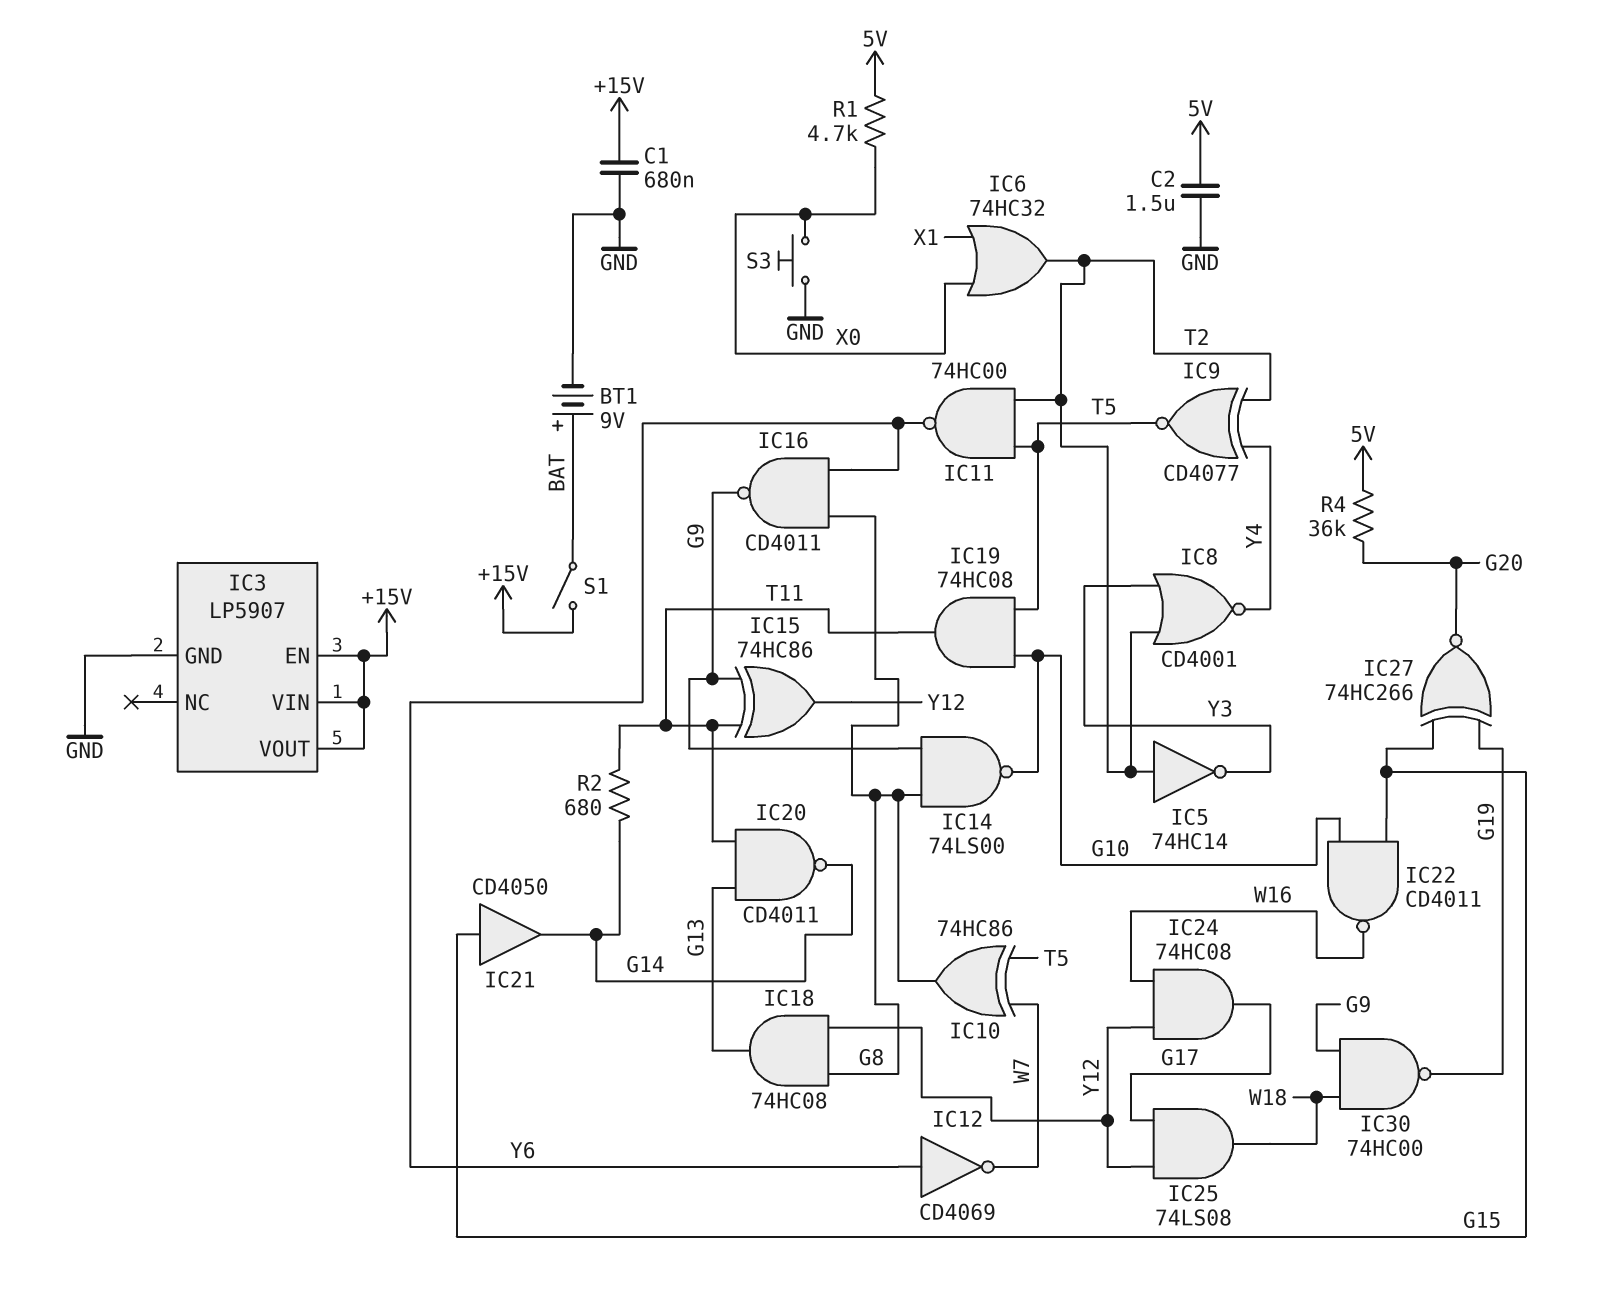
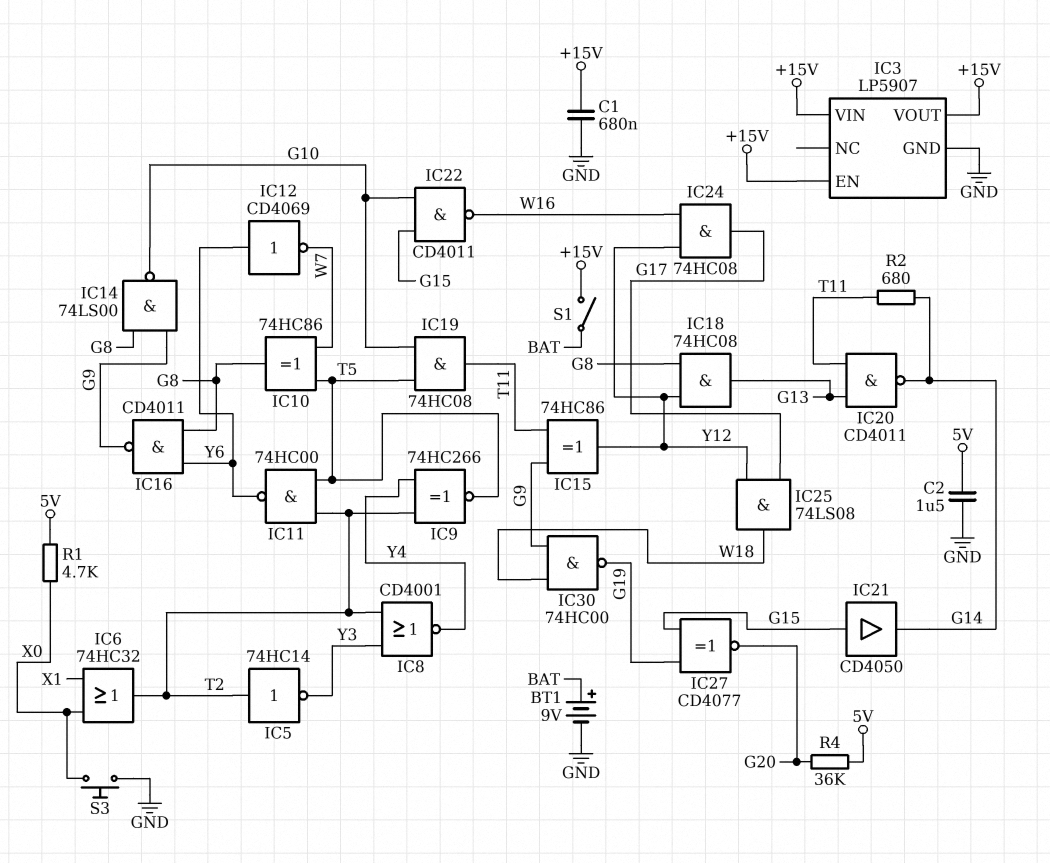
IC9: XNOR CD4077 (in T2, in Y4, out T5) -> XNOR 74HC266 (in T2, in Y4, out T5)
IC27: XNOR 74HC266 (in G15, in G19, out G20) -> XNOR CD4077 (in G15, in G19, out G20)

